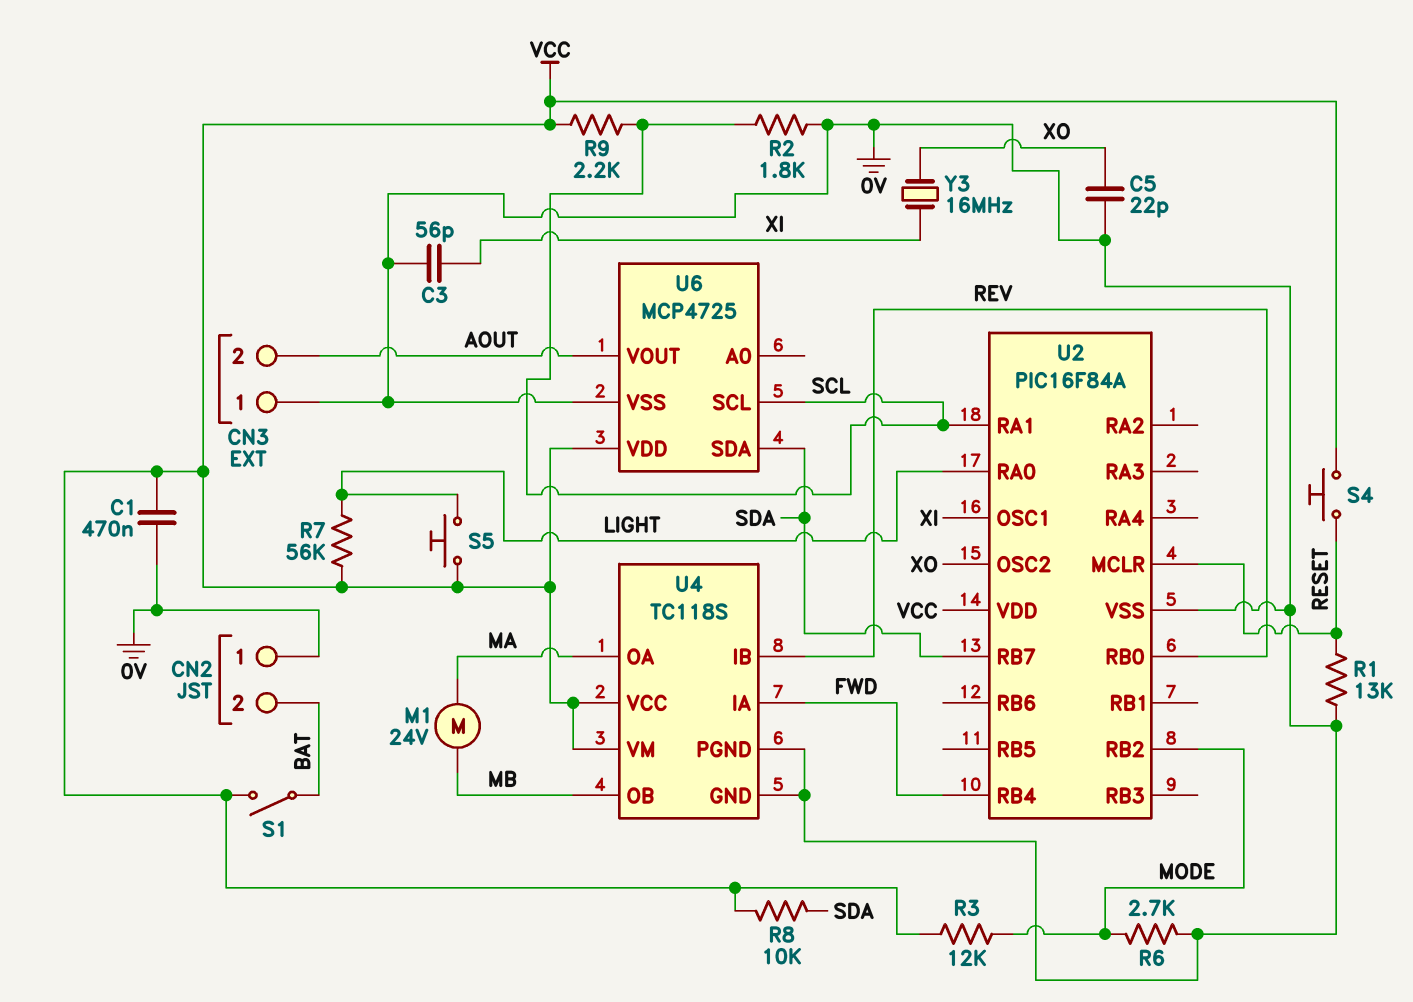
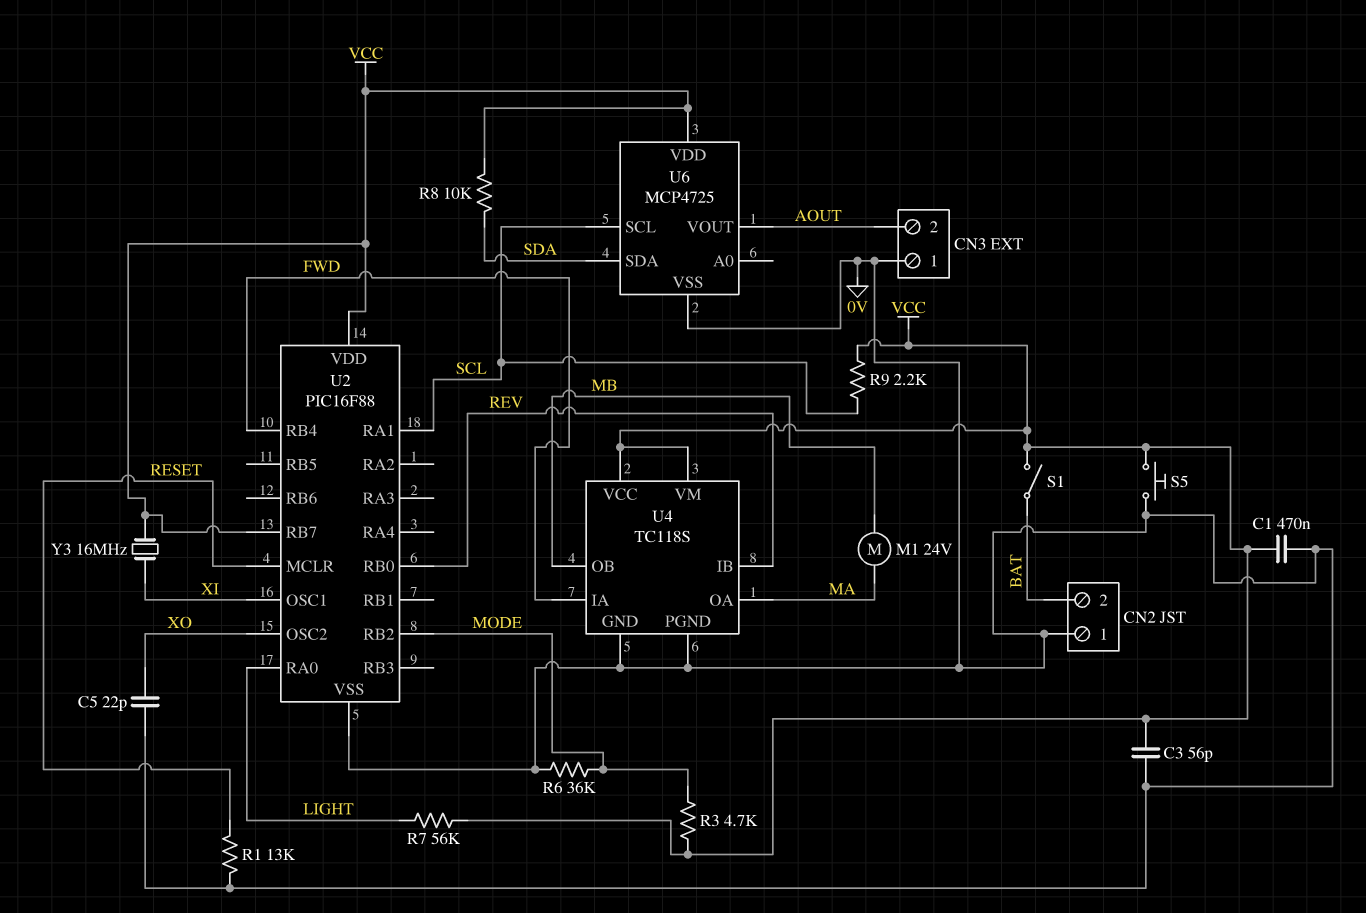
C3: 56pF (0V, XI) -> 56pF (0V, VCC)
R2: 1.8k (0V, SCL) -> none
R3: 12k (MODE, VCC) -> 4.7k (MODE, VCC)
R6: 2.7k (0V, MODE) -> 36k (0V, MODE)
S4: button (RESET, VCC) -> none
S5: button (LIGHT, VCC) -> button (0V, VCC)
U2: PIC16F84A -> PIC16F88
U2 pin RB7: SDA -> VCC
Y3: 16MHz (XI, XO) -> 16MHz (VCC, XI)

